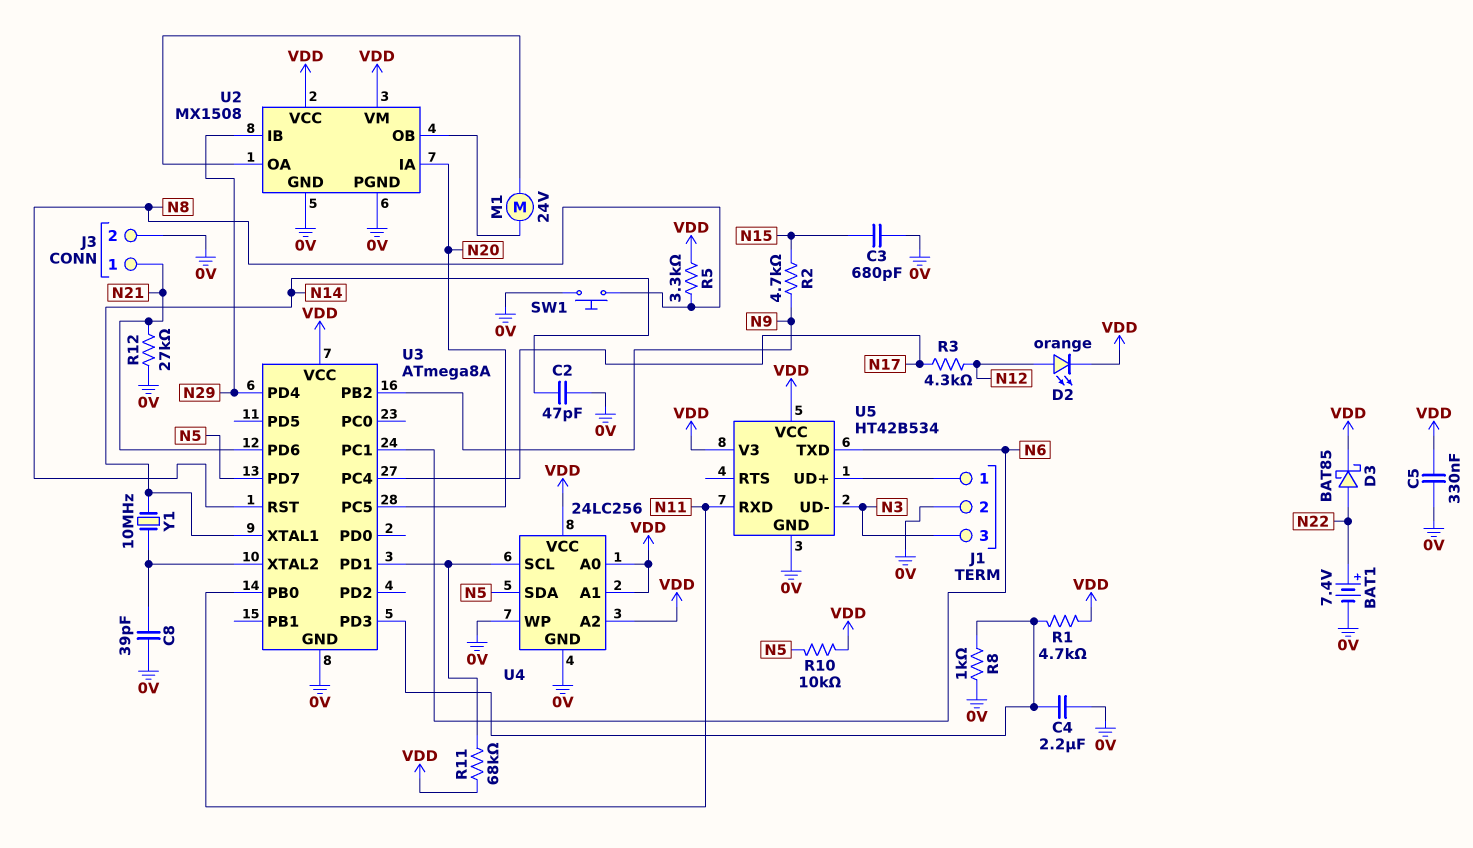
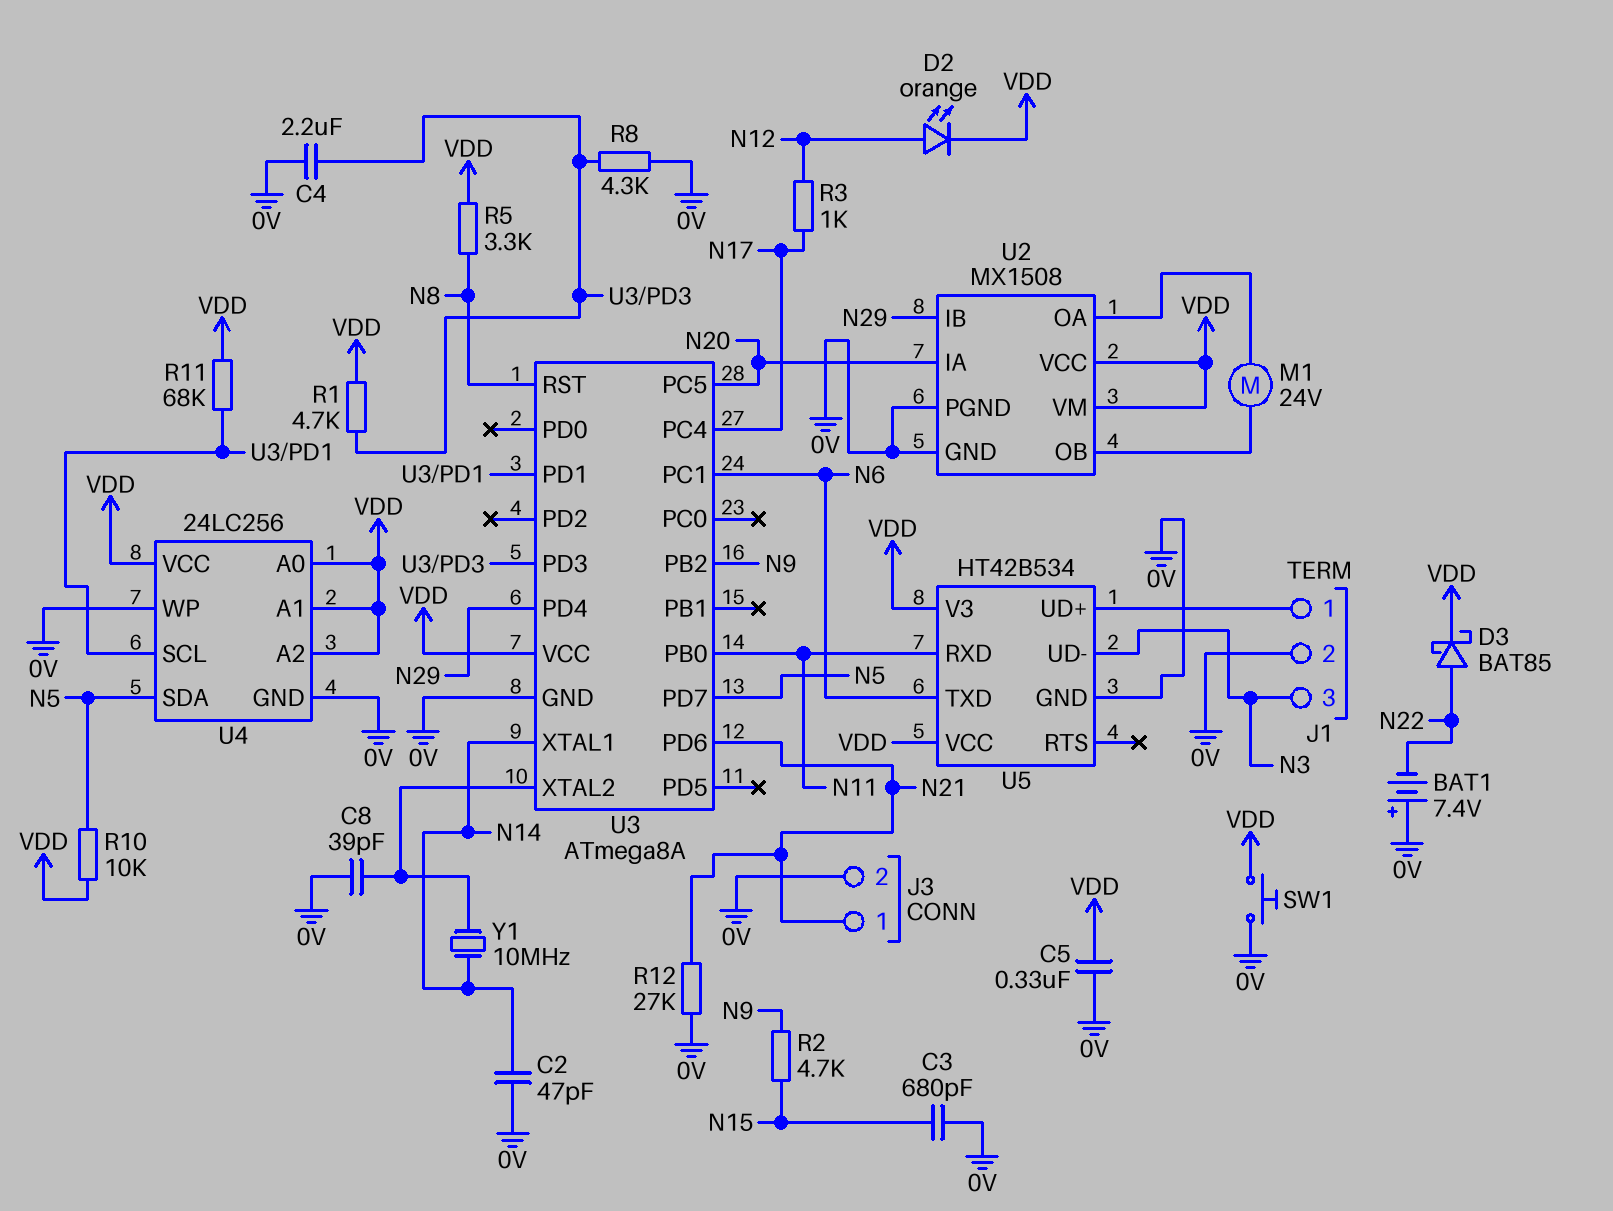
BAT1: 7.4V (plus N22, minus 0V) -> 7.4V (plus 0V, minus N22)
R3: 4.3k (N12, N17) -> 1k (N12, N17)
R8: 1k (0V, U3/PD3) -> 4.3k (0V, U3/PD3)
SW1: button (0V, N8) -> button (0V, VDD)

